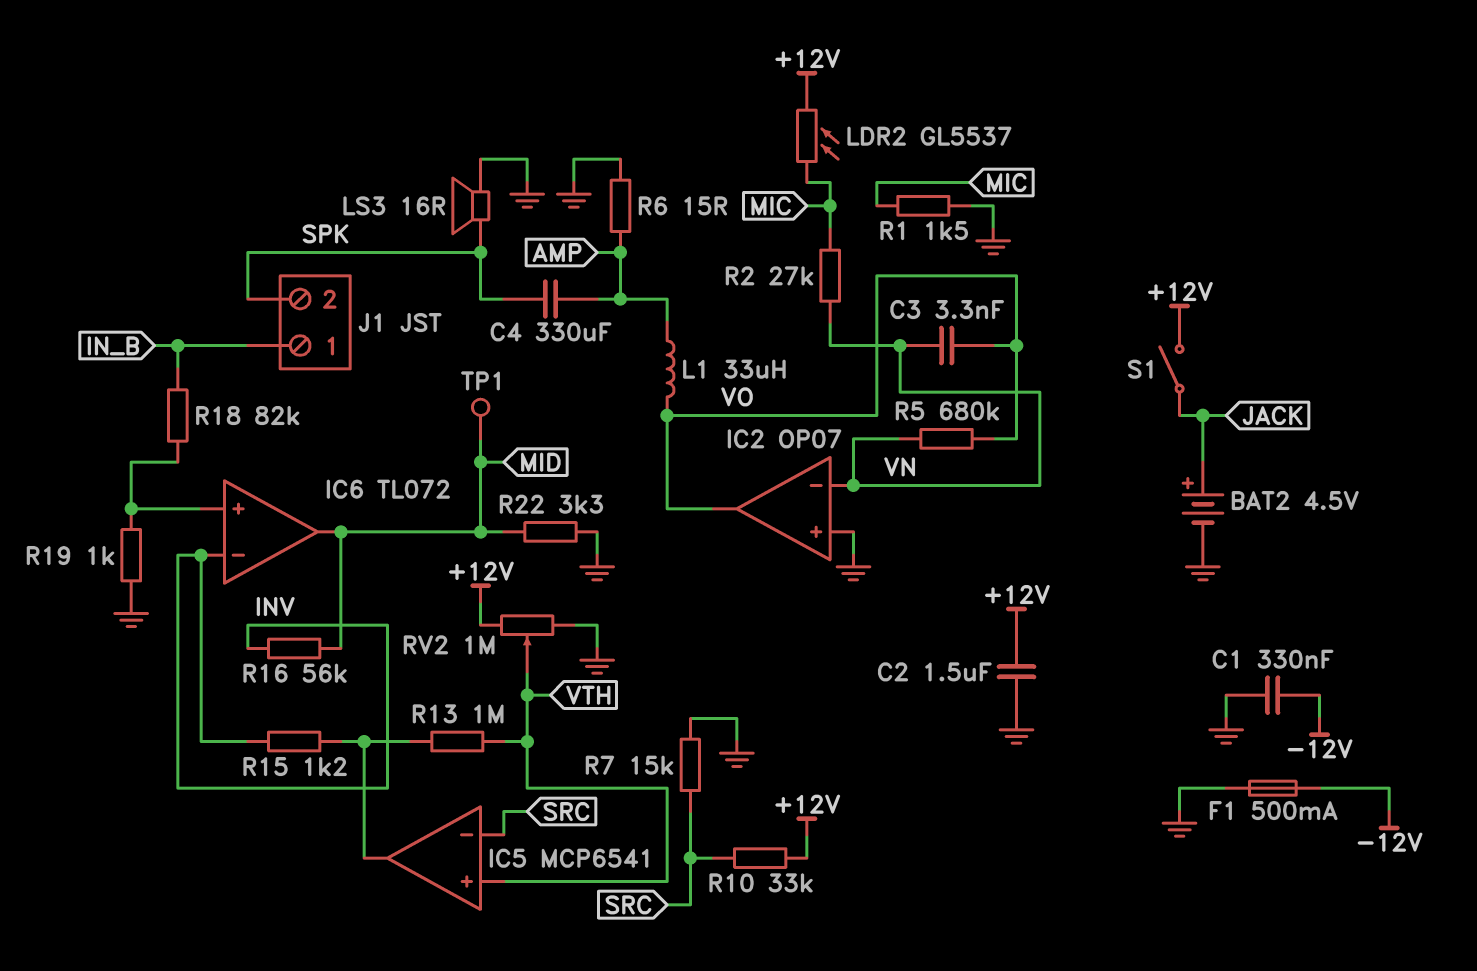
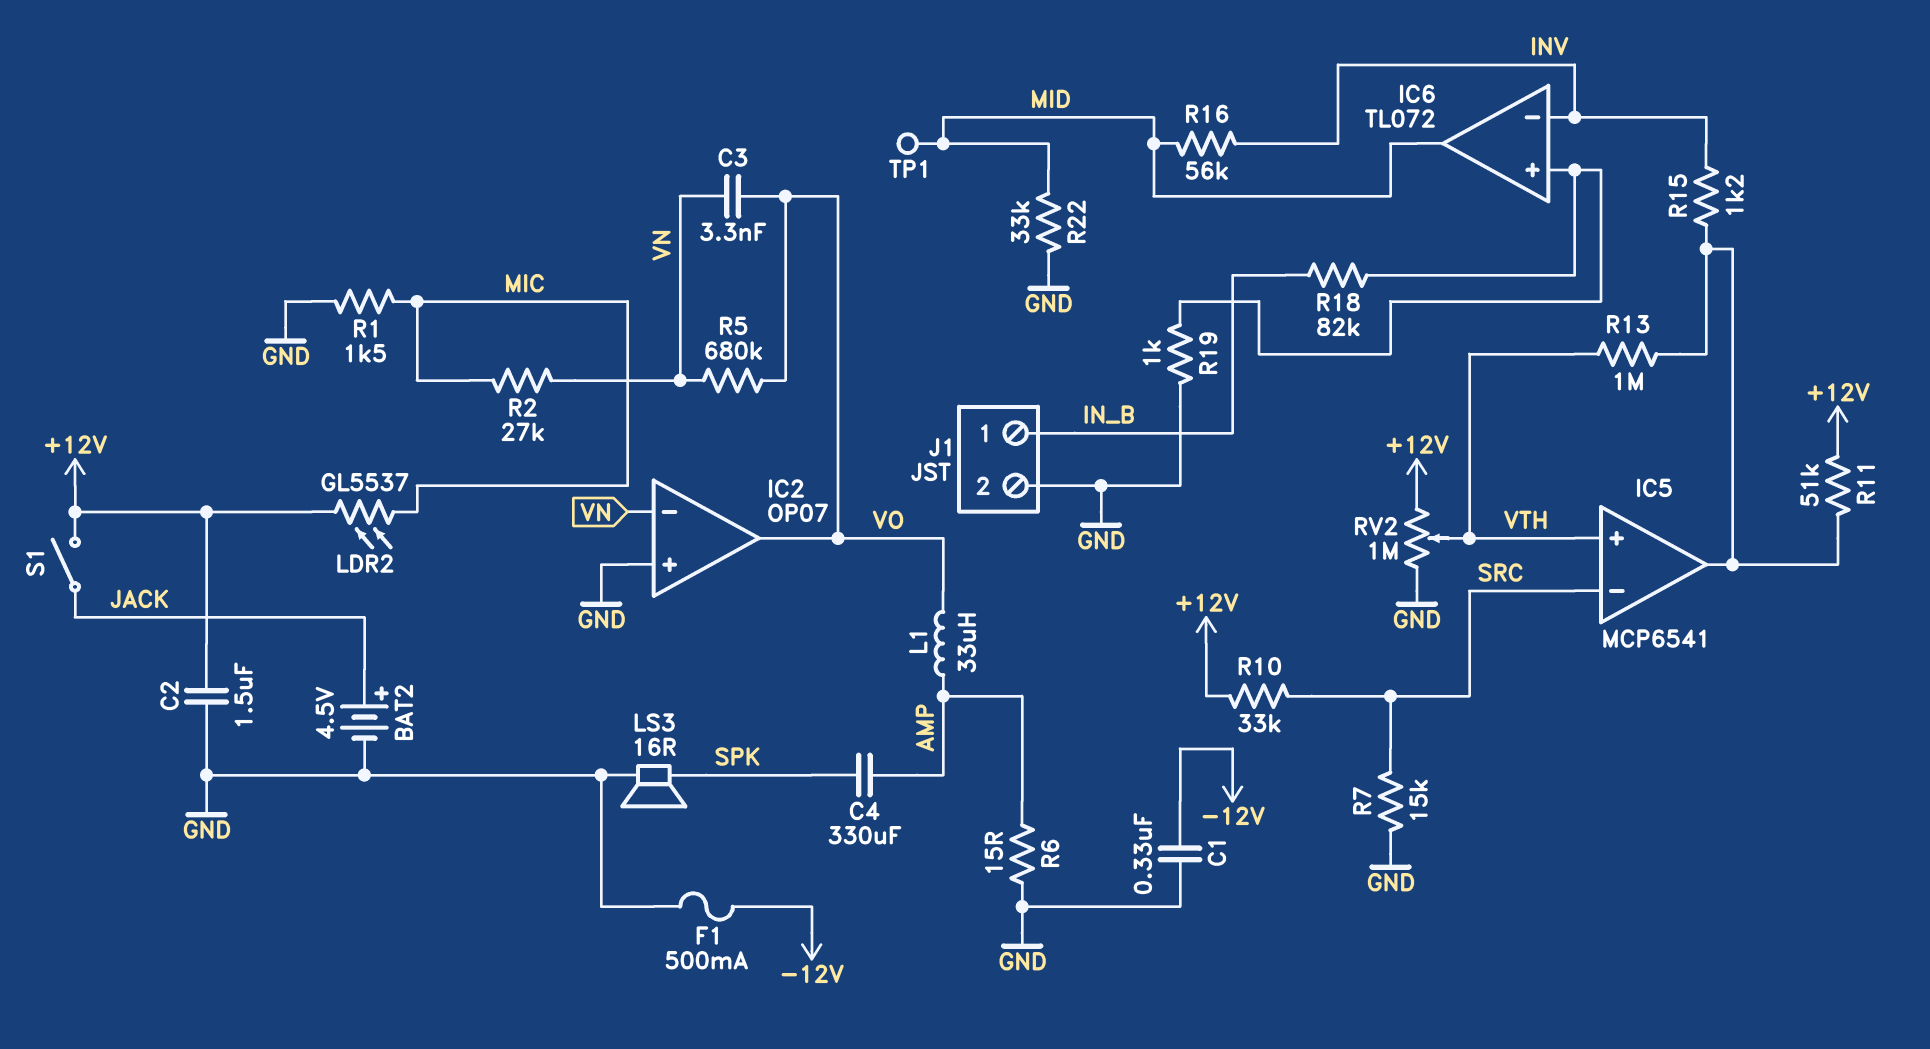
J1 pin 2: SPK -> GND
R11: none -> 51k (+12V, IC5/out)
R22: 3.3k (GND, MID) -> 33k (GND, MID)

